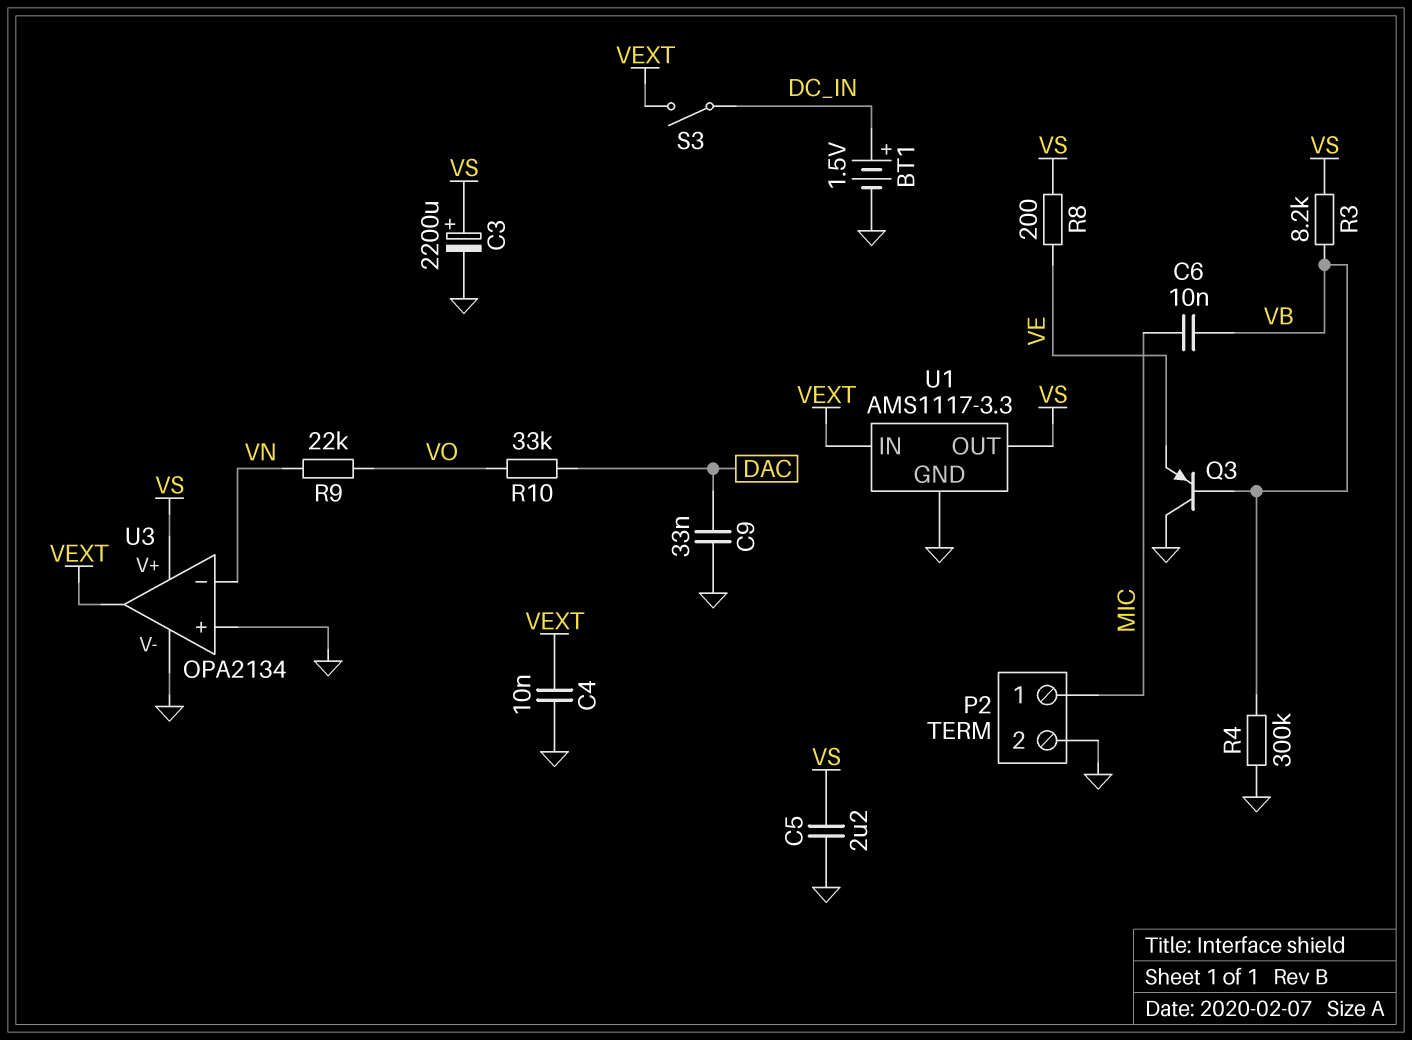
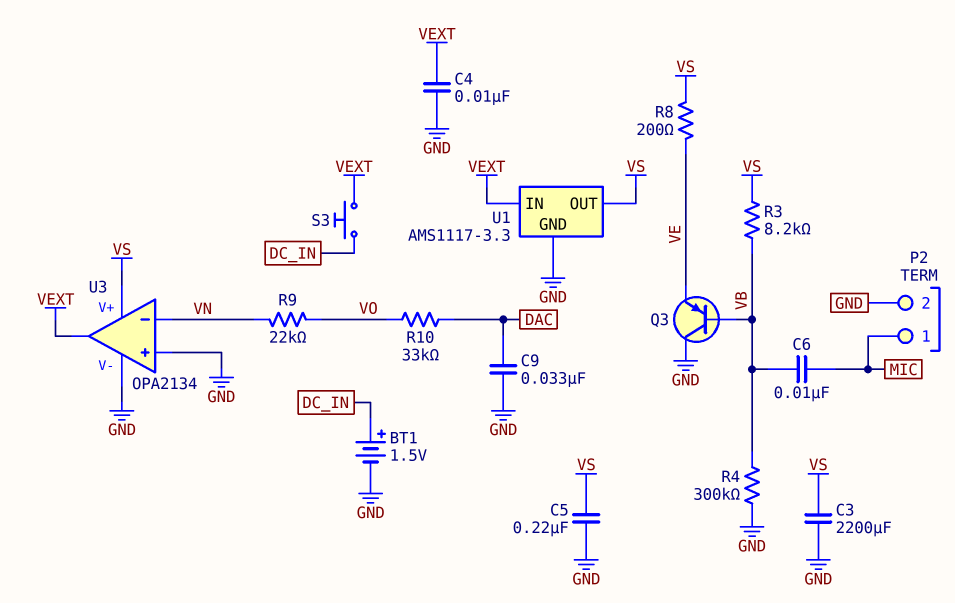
C3: 2200uF (plus VS, minus GND) -> 2200uF (GND, VS)
C5: 2.2uF (GND, VS) -> 220nF (GND, VS)
S3: switch (DC_IN, VEXT) -> button (DC_IN, VEXT)

